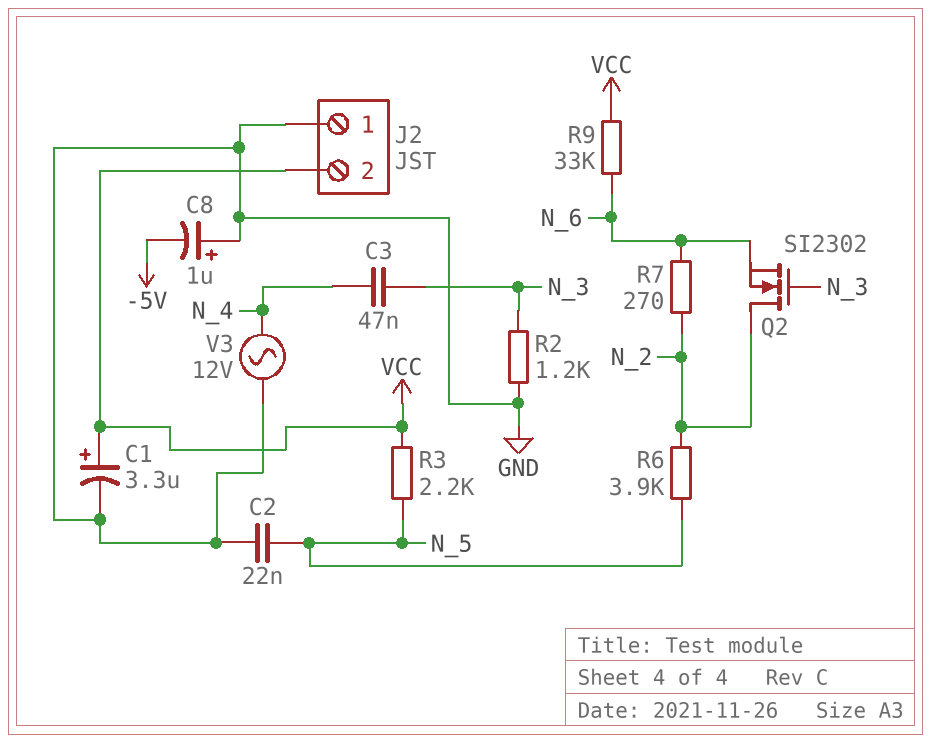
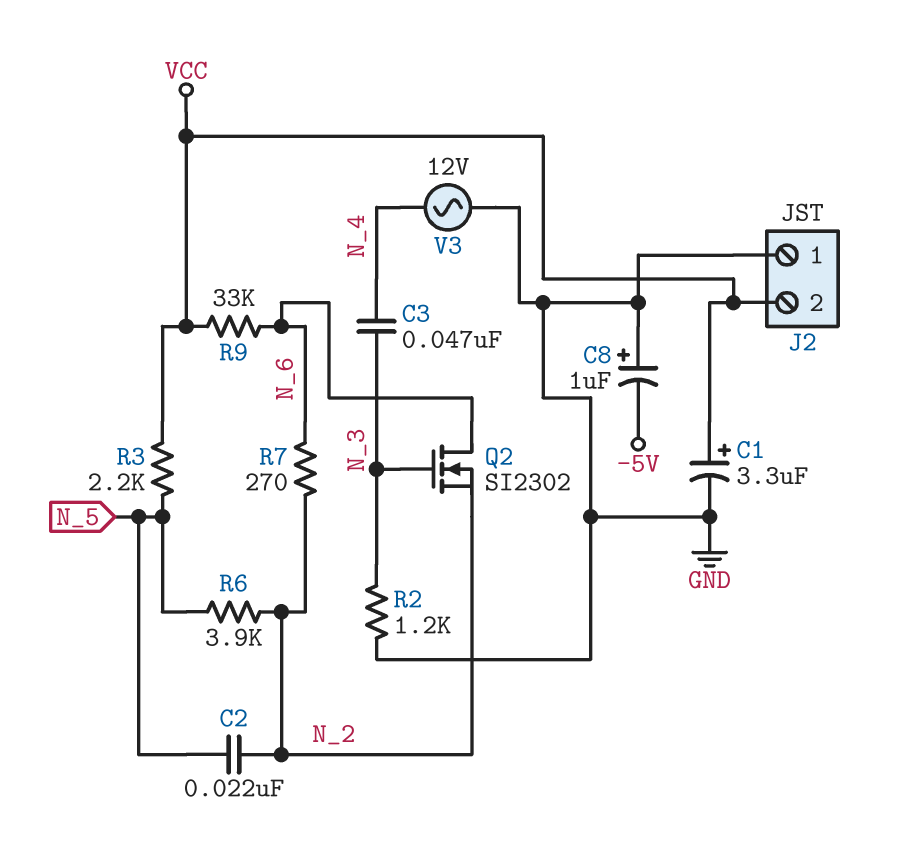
C2: 22nF (GND, N_5) -> 22nF (N_2, N_5)
Q2: NMOS SI2302 (G N_3, D N_2, S N_6) -> NMOS SI2302 (G N_3, D N_6, S N_2)

